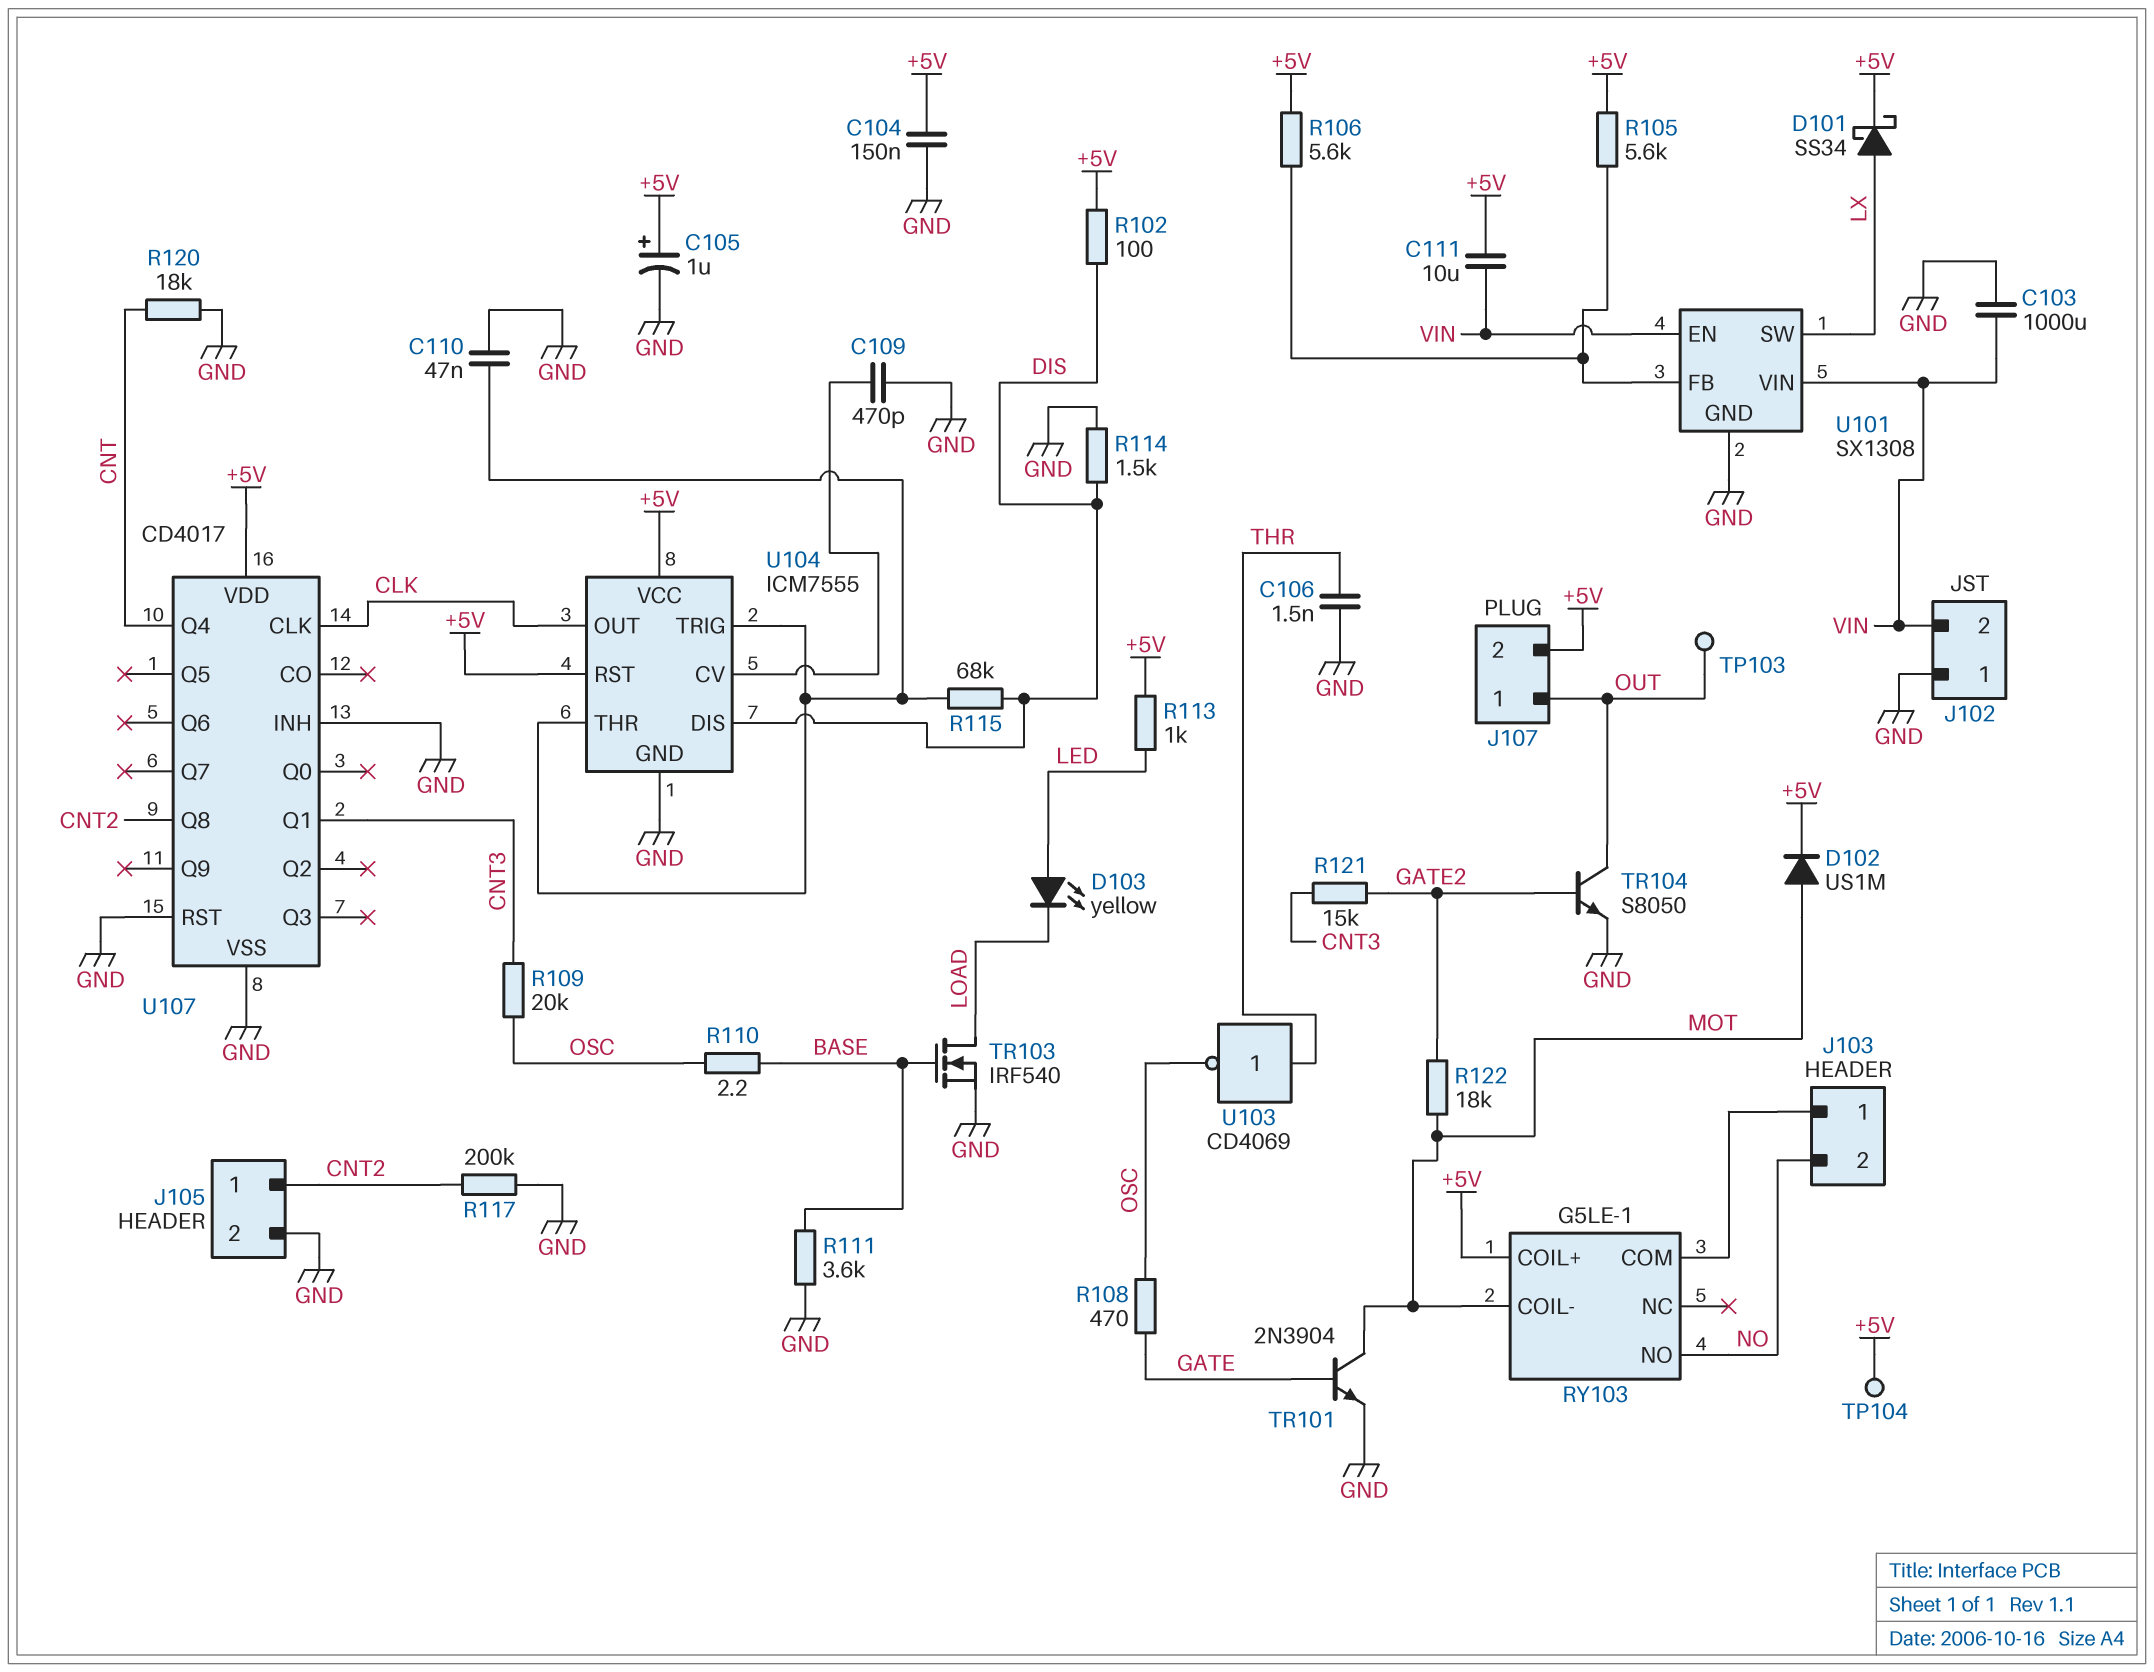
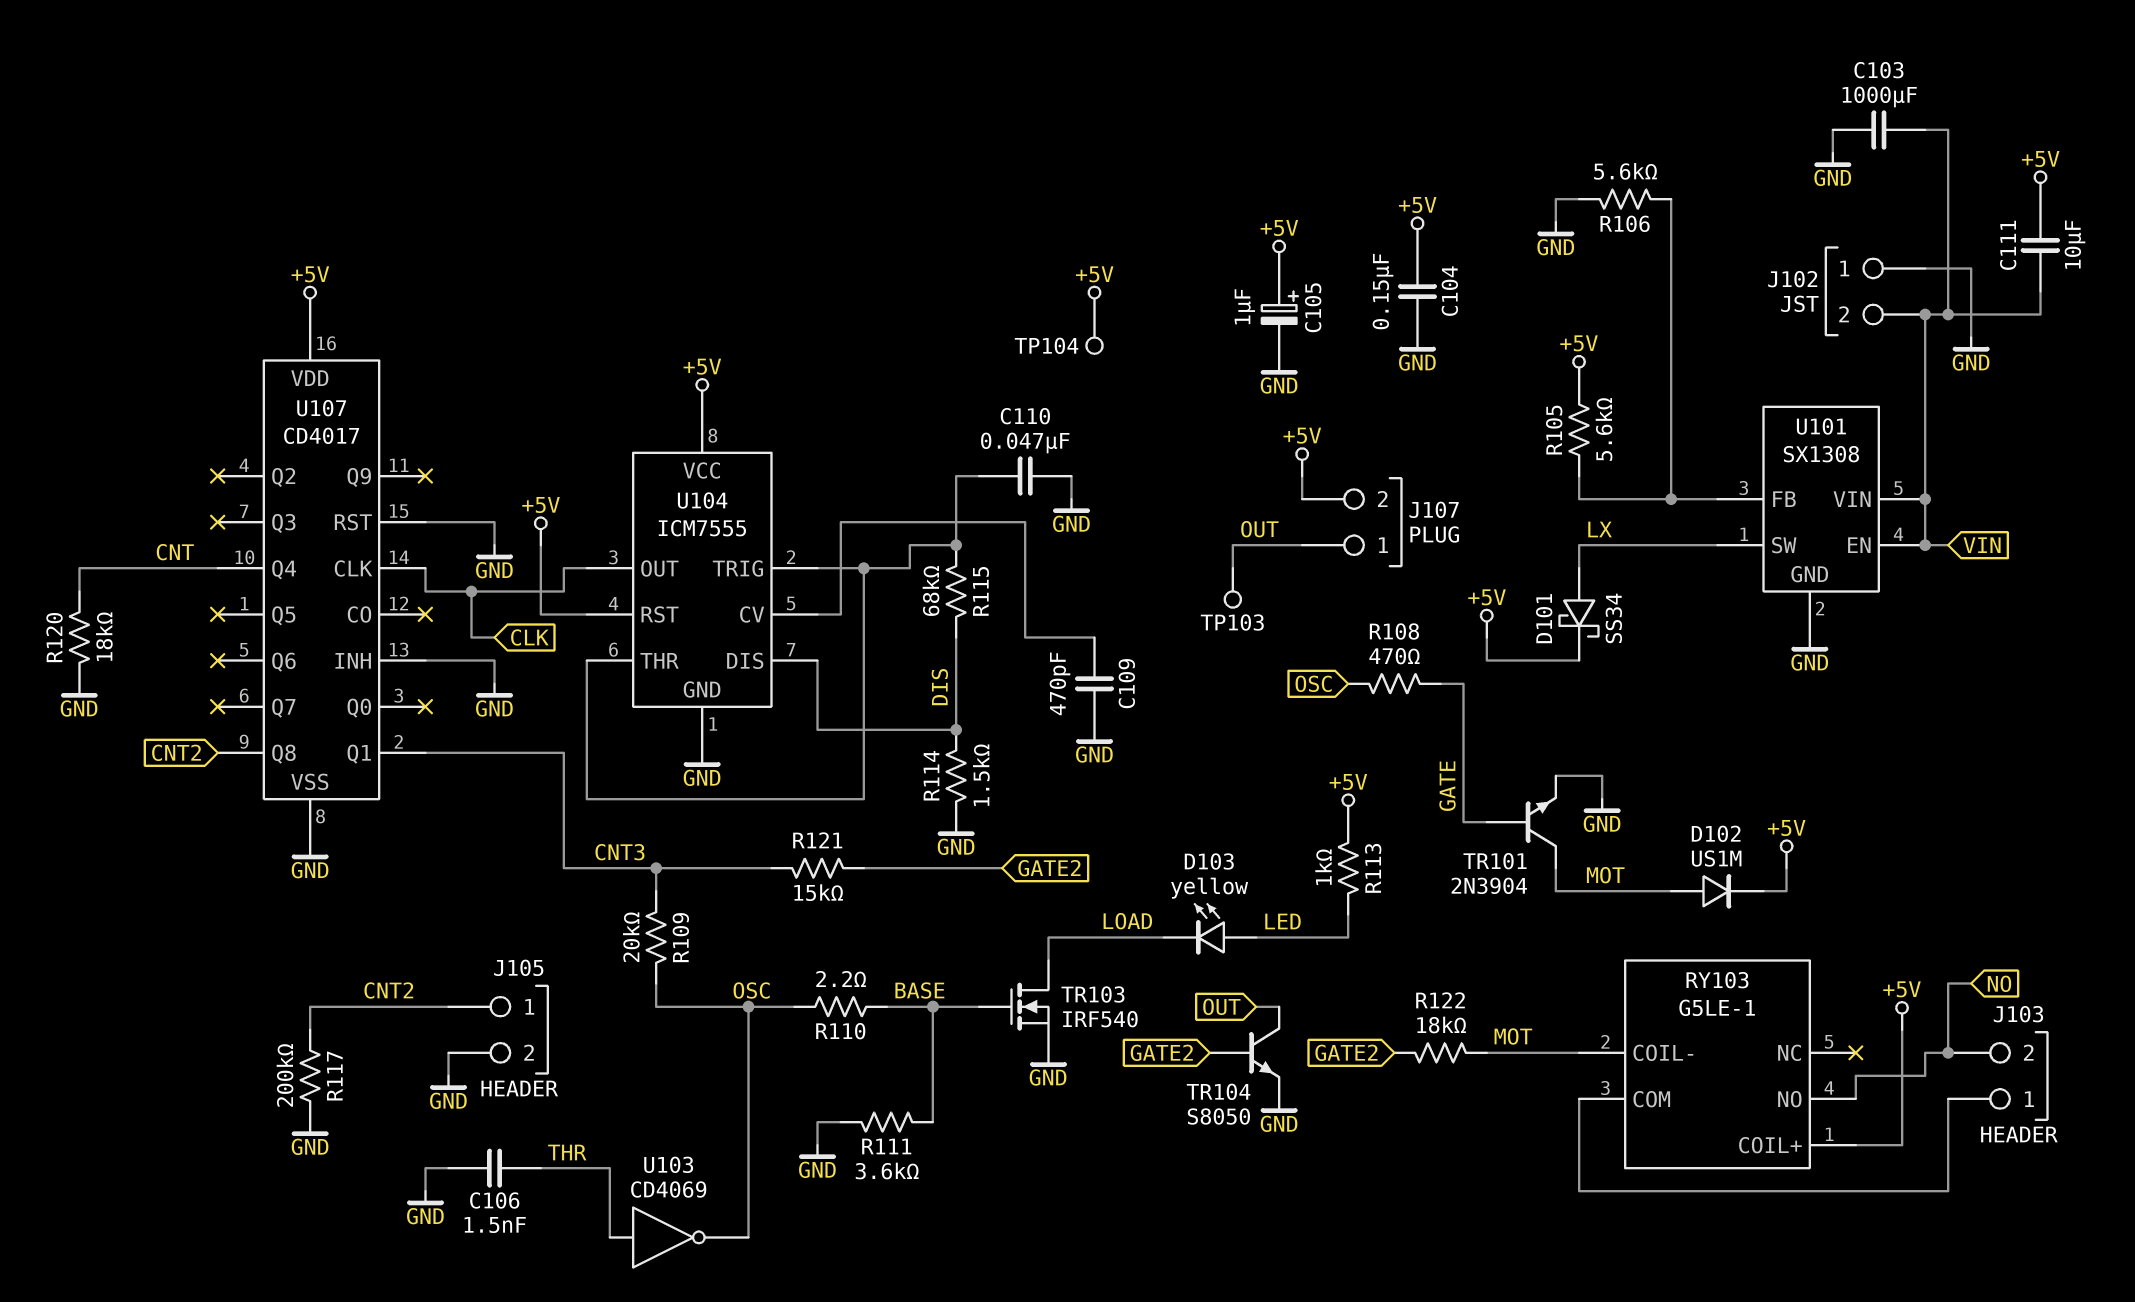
R102: 100 (+5V, DIS) -> none
R106: 5.6k (+5V, U101/FB) -> 5.6k (GND, U101/FB)

